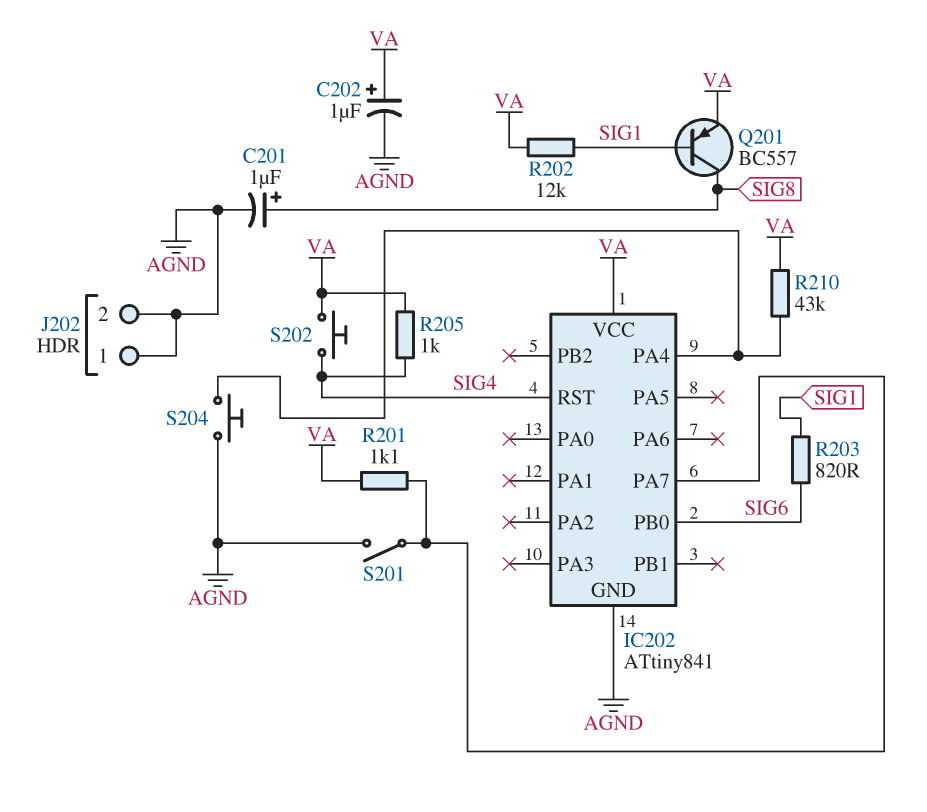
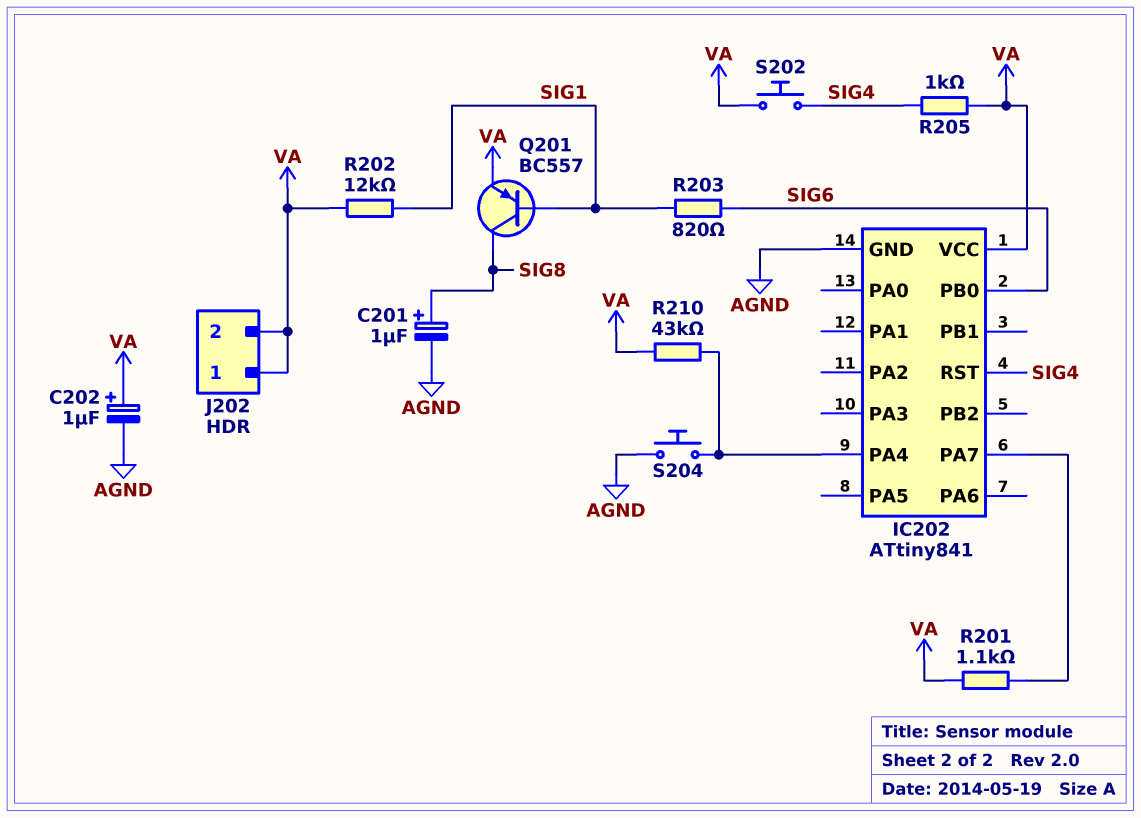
J202 pin 1: AGND -> VA
J202 pin 2: AGND -> VA
S201: switch (AGND, IC202/PA7) -> none

